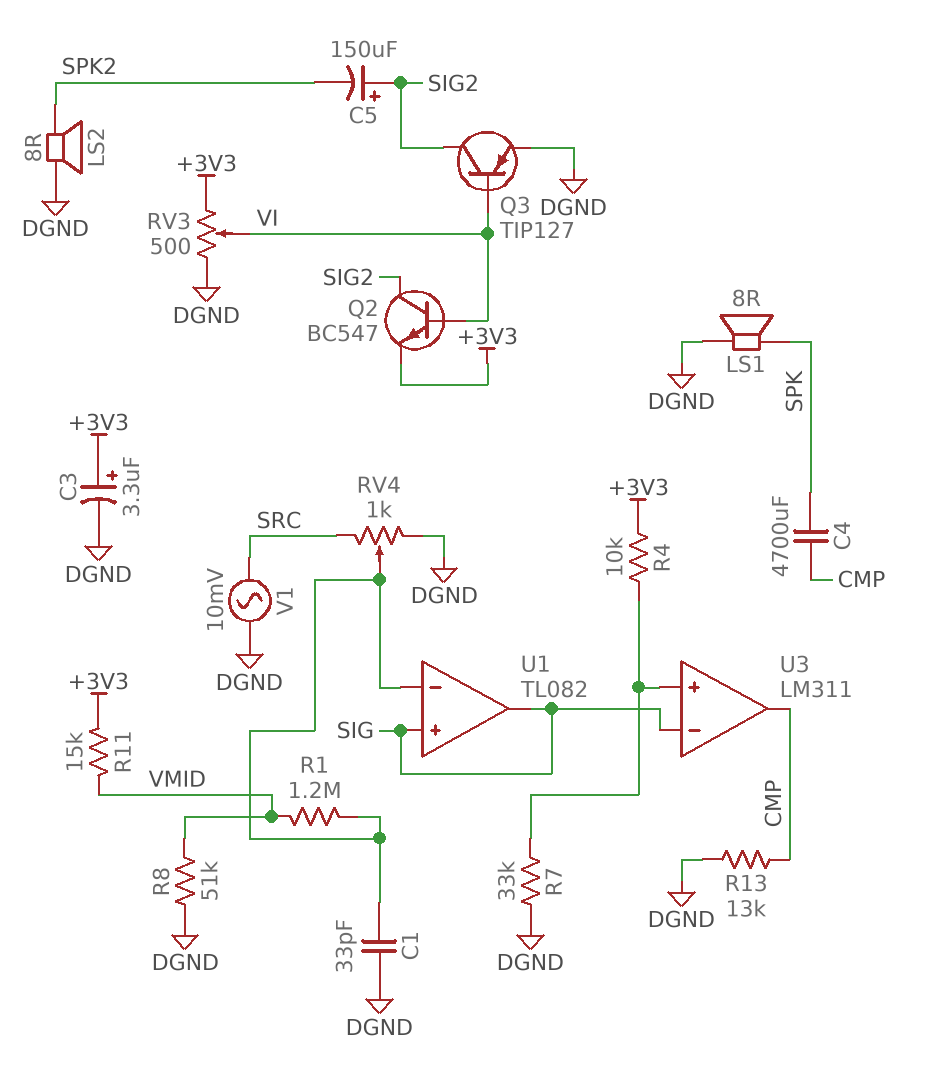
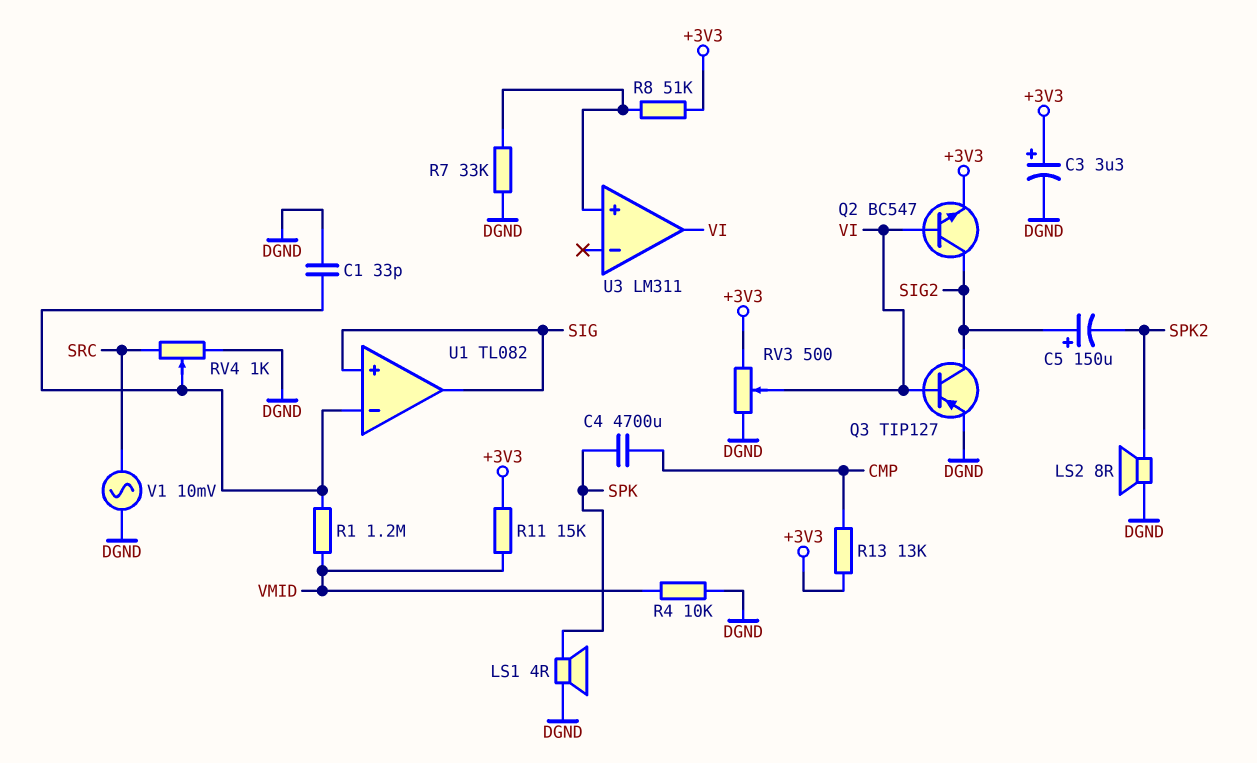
LS1: speaker 8R (DGND, SPK) -> speaker 4R (DGND, SPK)
R4: 10k (+3V3, U3/in+) -> 10k (DGND, VMID)
R8: 51k (DGND, VMID) -> 51k (+3V3, U3/in+)
R13: 13k (CMP, DGND) -> 13k (+3V3, CMP)
U3 pin in-: SIG -> none
U3 pin out: CMP -> VI

